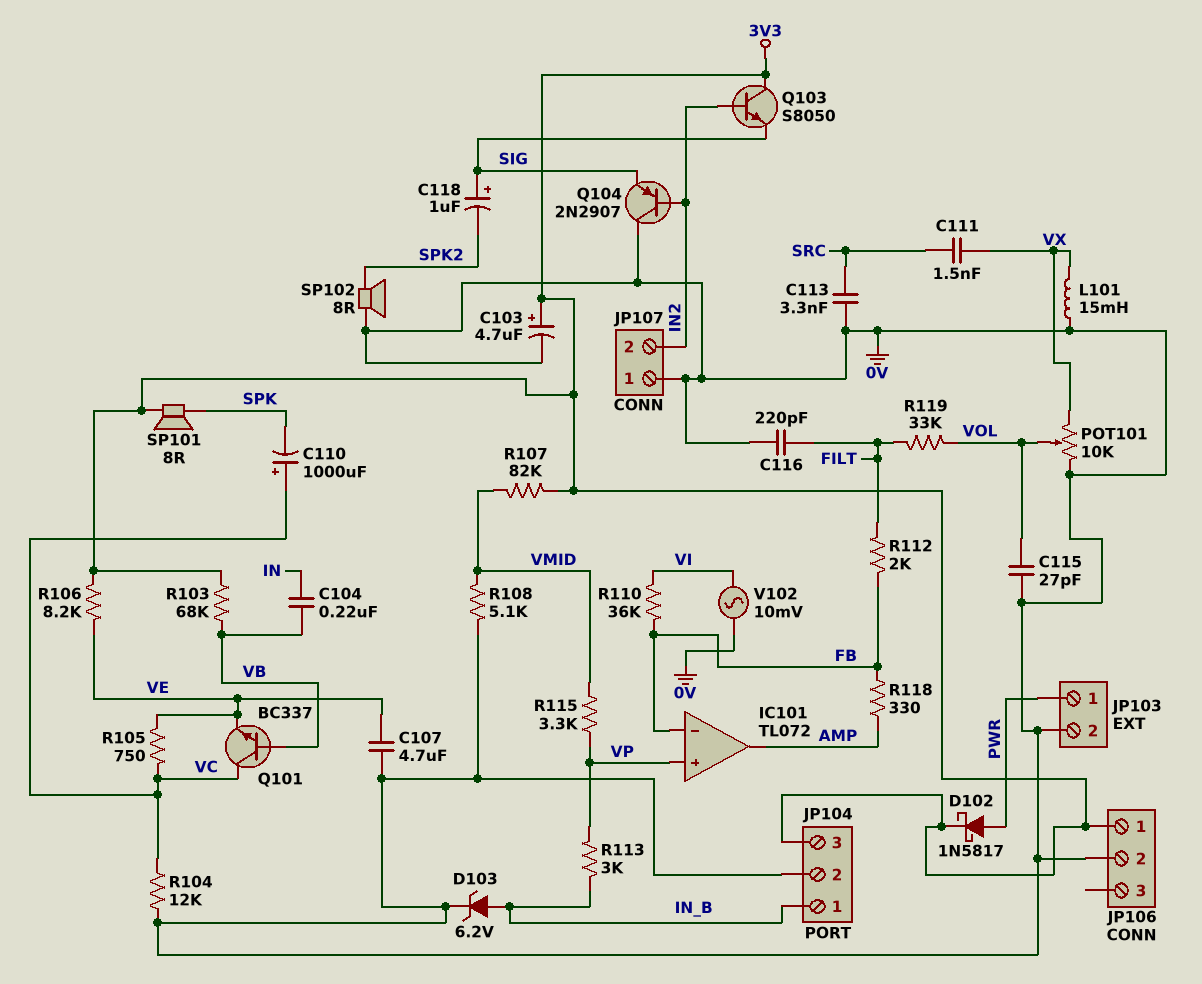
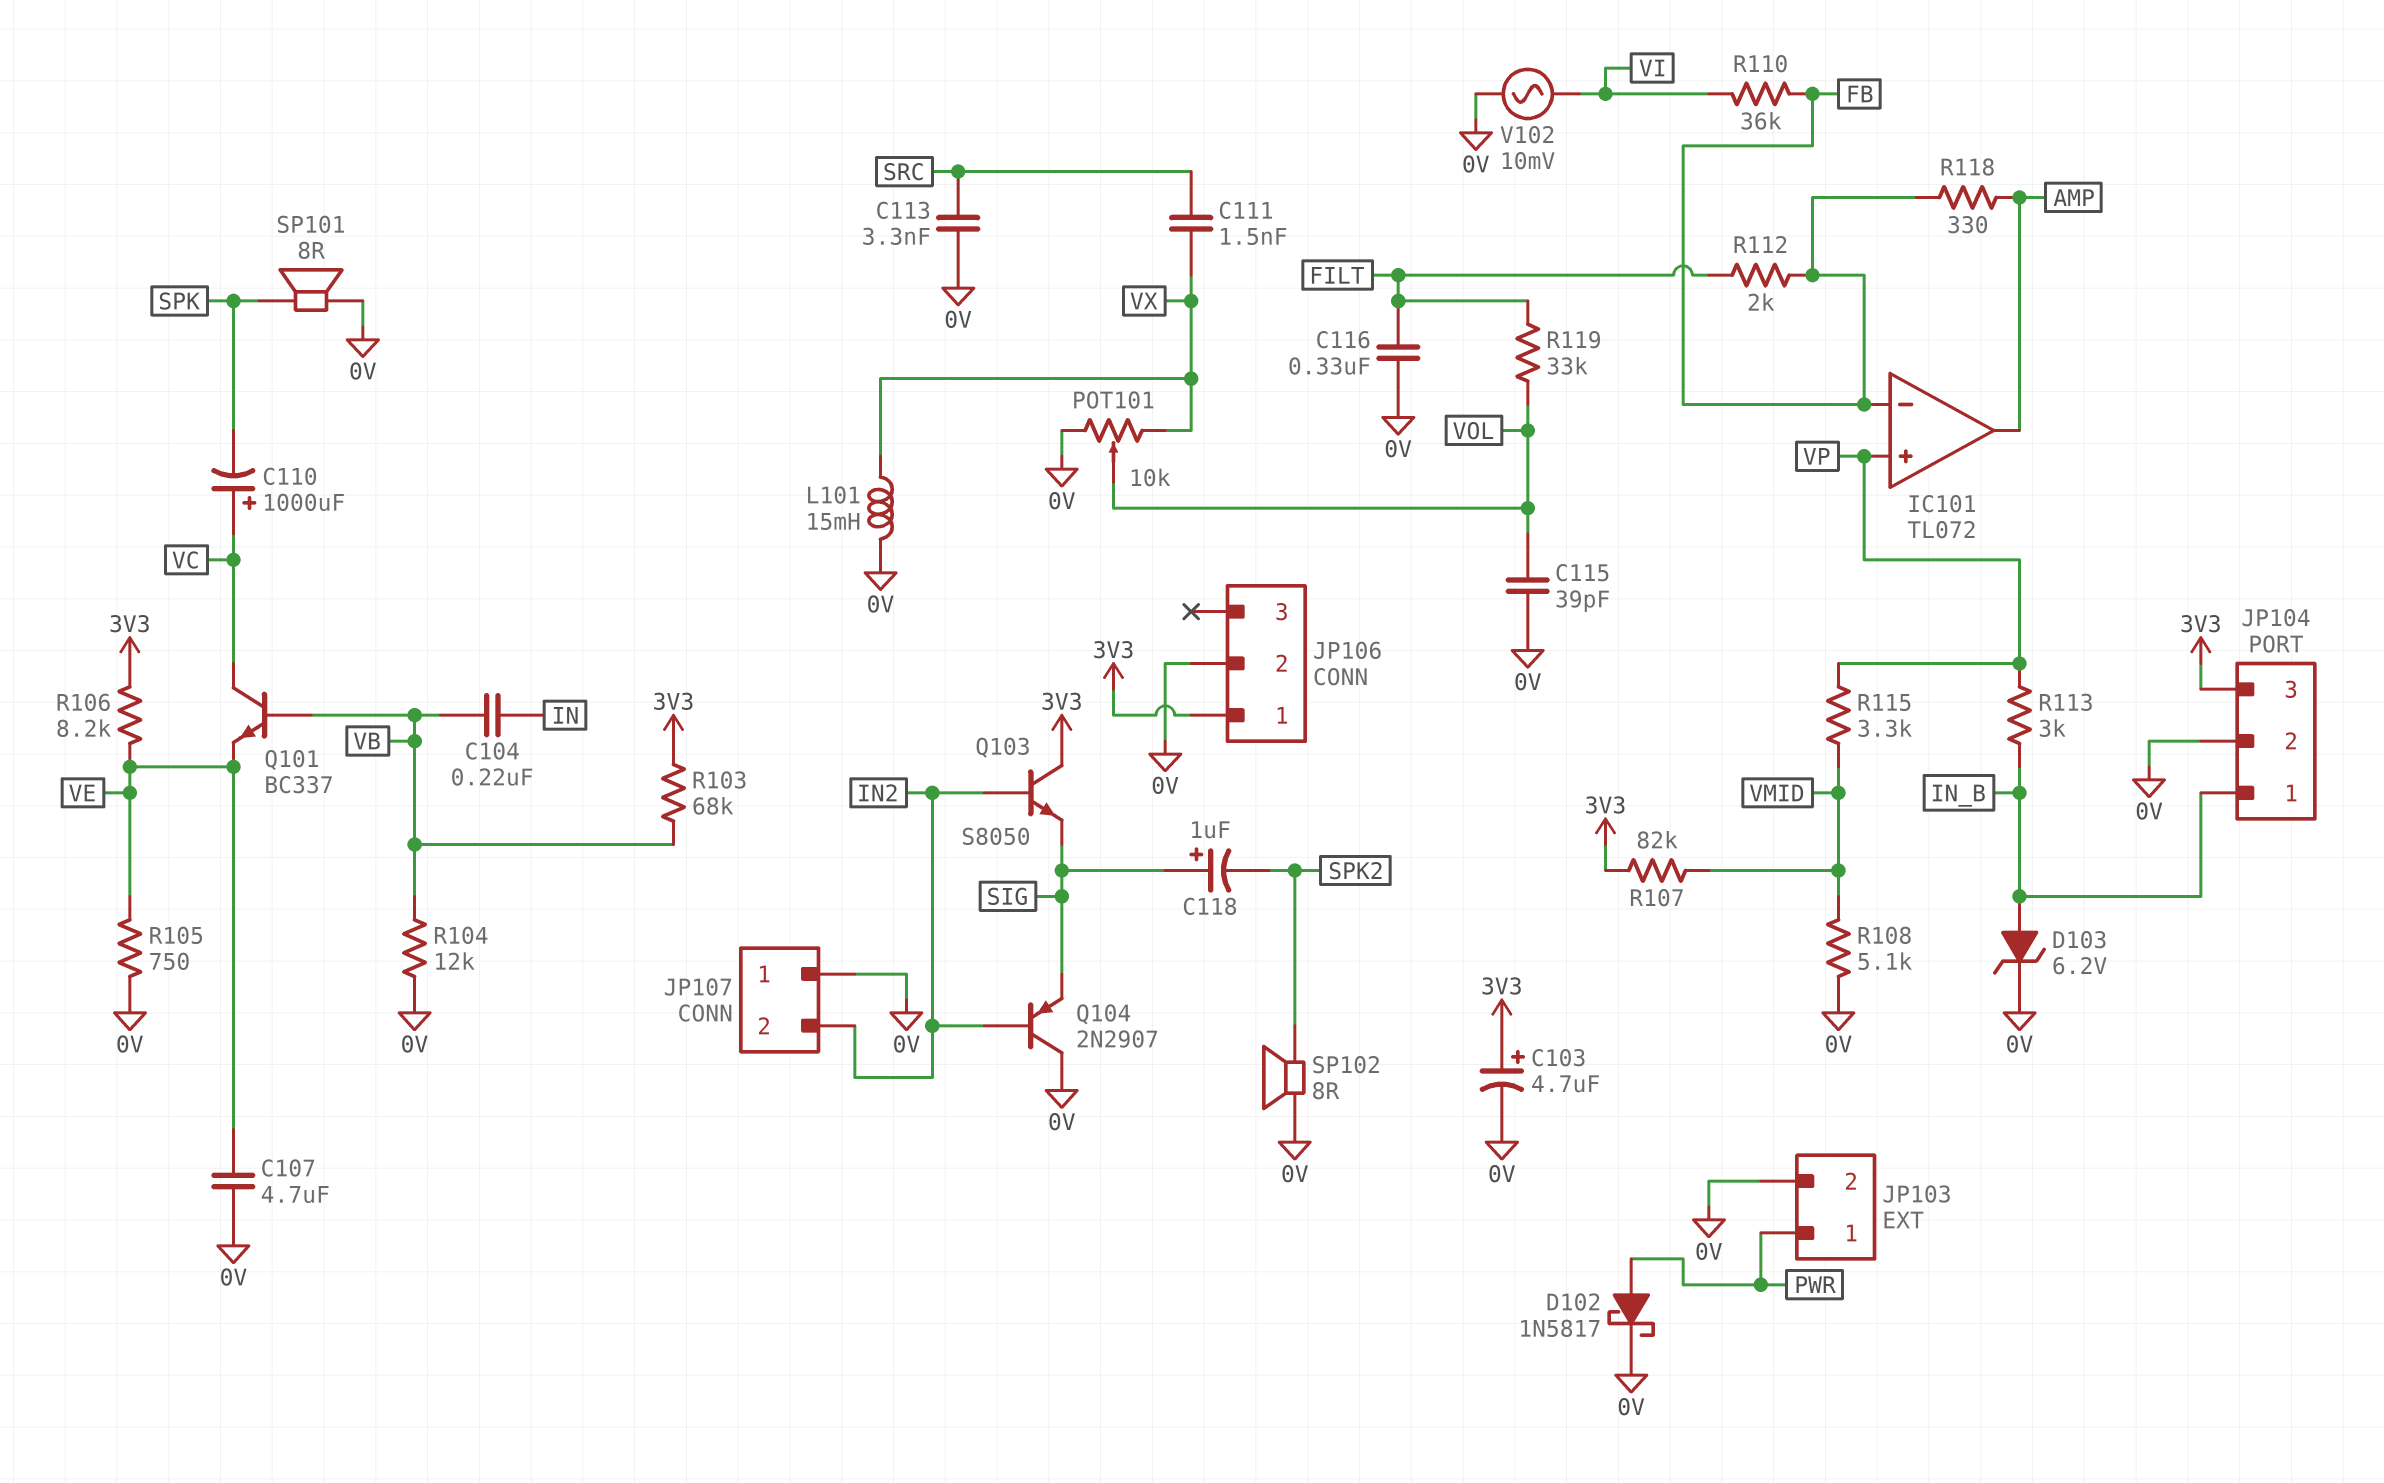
C115: 27pF (0V, VOL) -> 39pF (0V, VOL)
C116: 220pF (0V, FILT) -> 330nF (0V, FILT)
D102: schottky 1N5817 (A PWR, K 3V3) -> schottky 1N5817 (A PWR, K 0V)
R104: 12k (0V, VC) -> 12k (0V, VB)
R105: 750 (VC, VE) -> 750 (0V, VE)
SP101: speaker 8R (3V3, SPK) -> speaker 8R (0V, SPK)

